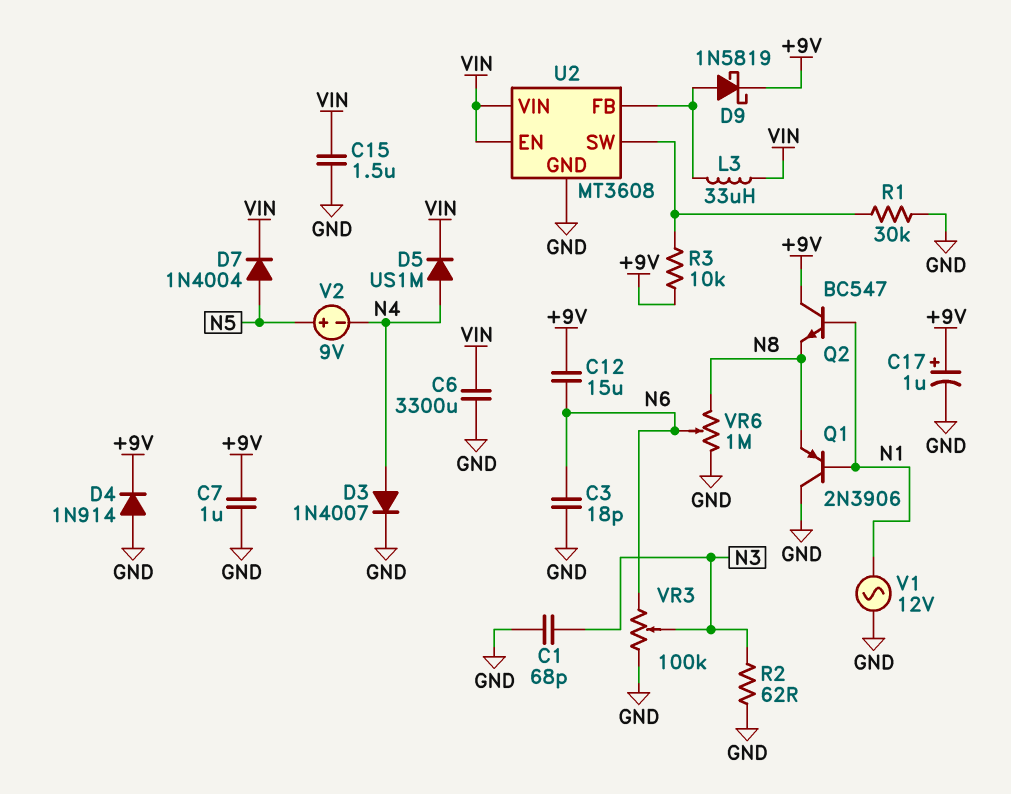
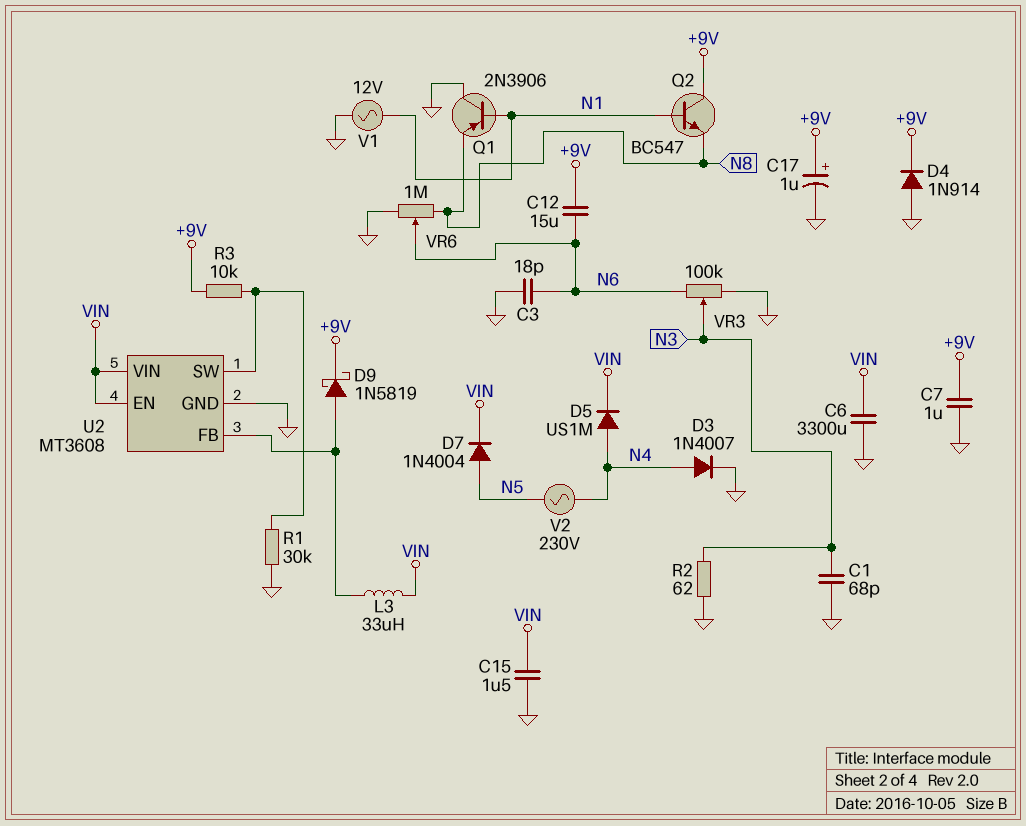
V2: 9V (plus N5, minus N4) -> AC 230V (N4, N5)

